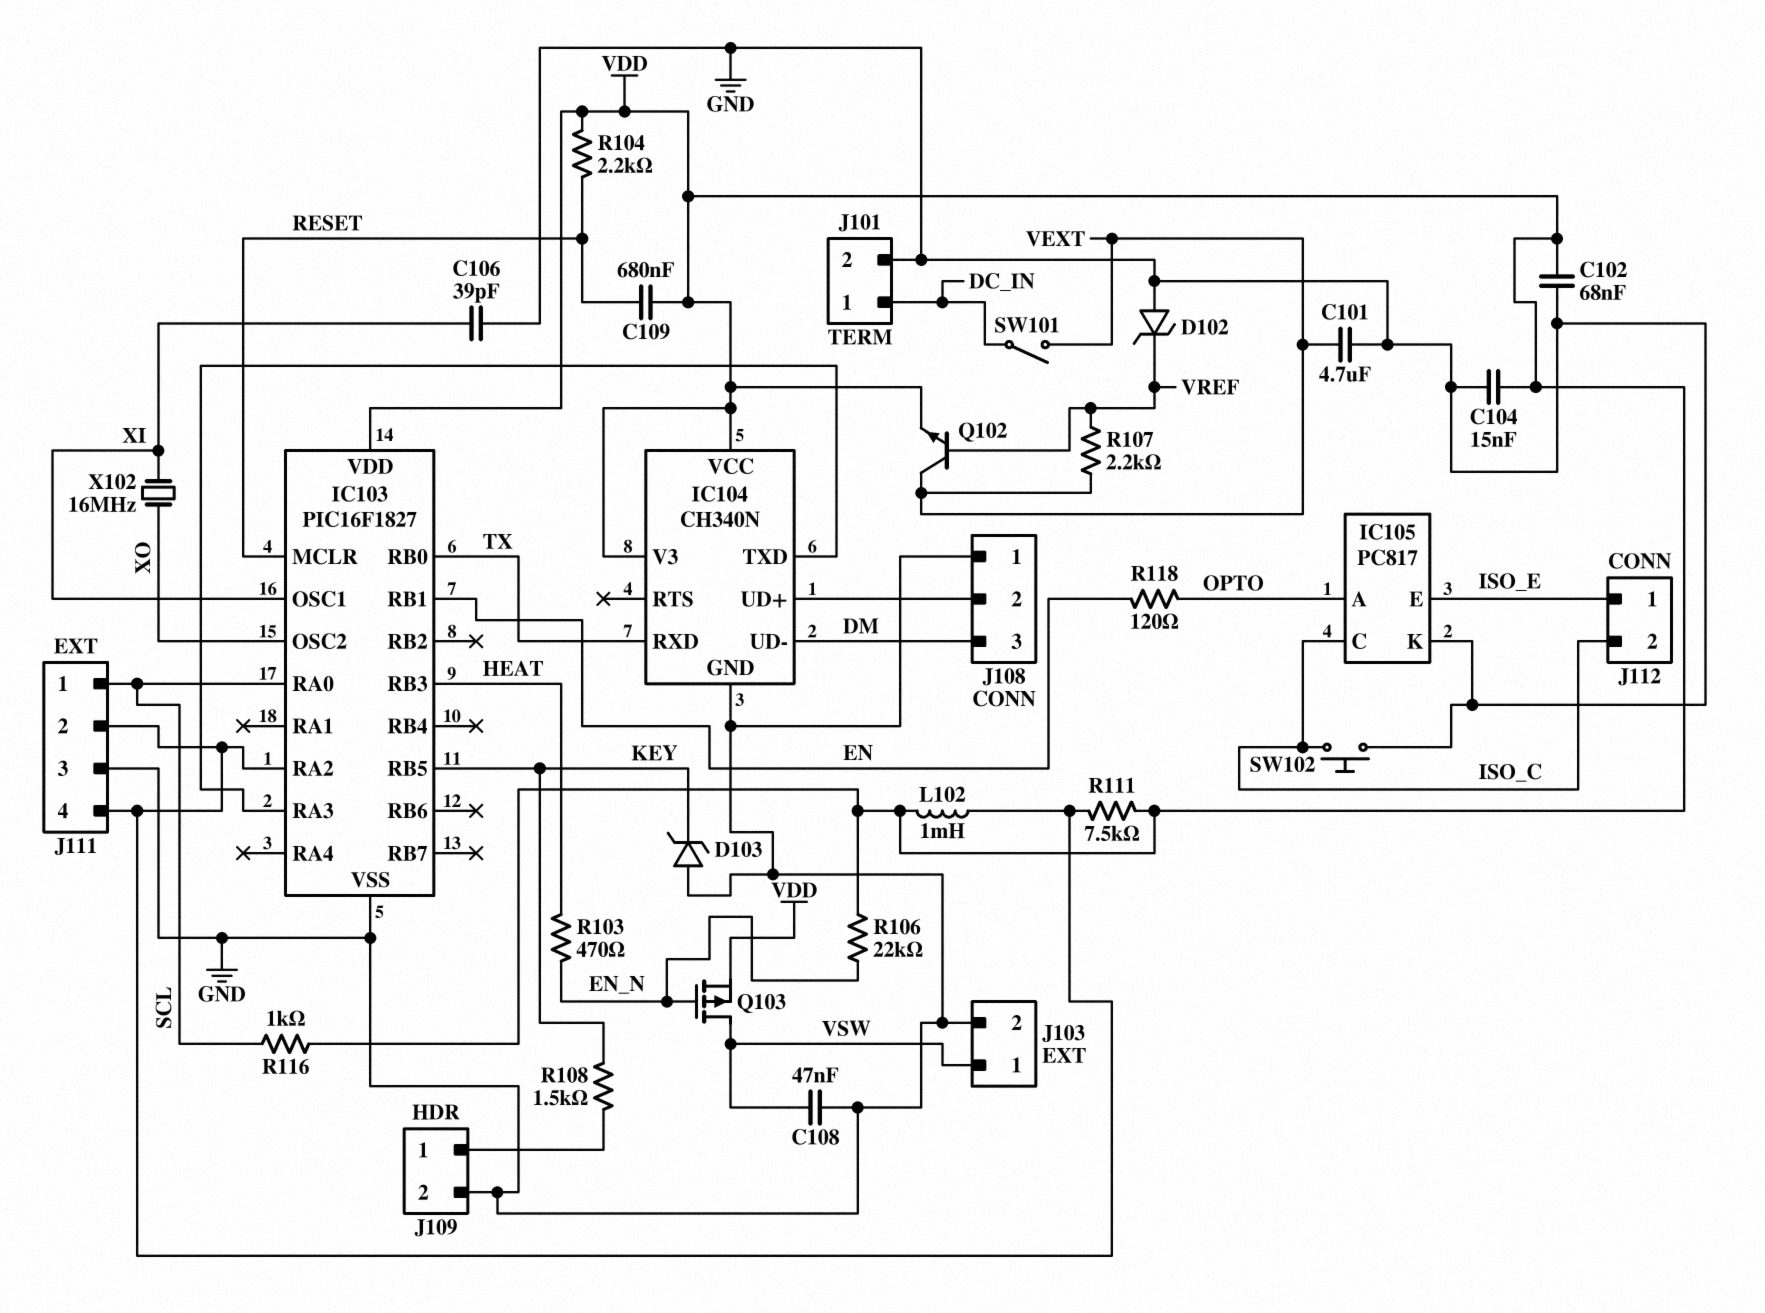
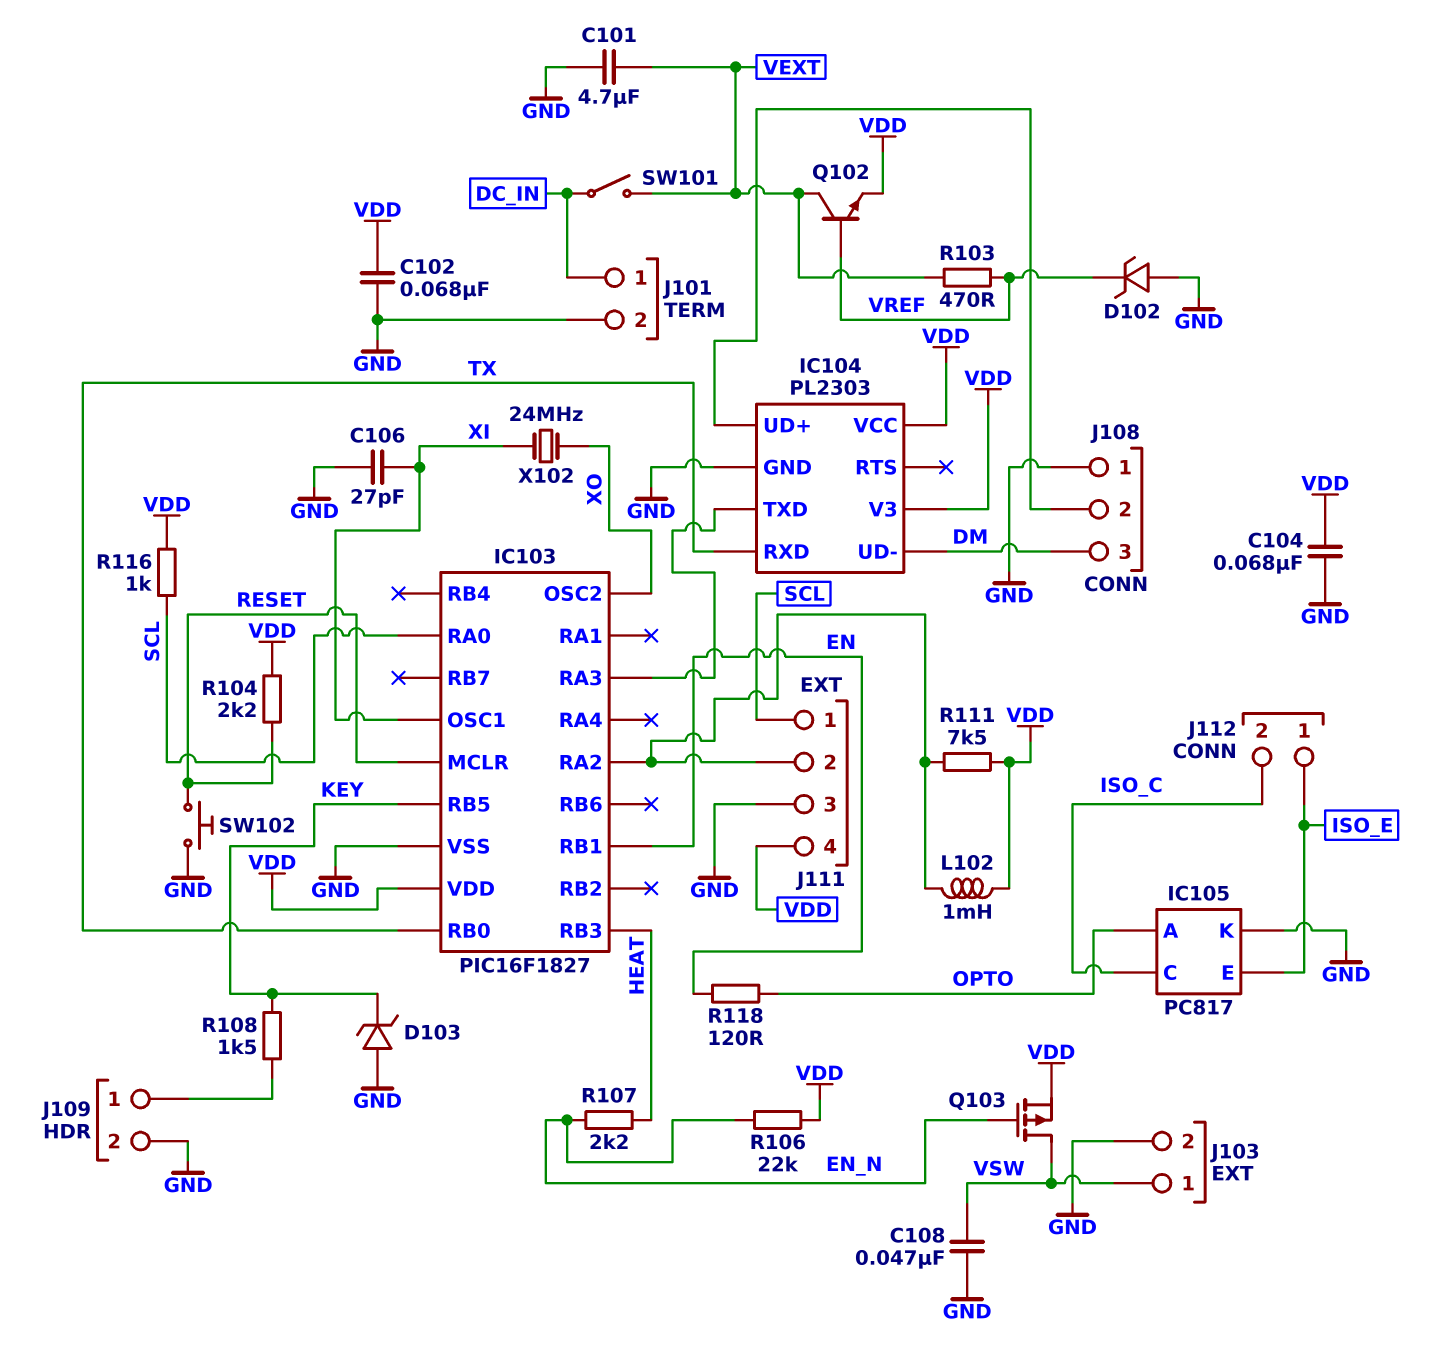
C104: 15nF (GND, VDD) -> 68nF (GND, VDD)
C106: 39pF (GND, XI) -> 27pF (GND, XI)
C109: 680nF (RESET, VDD) -> none
IC104: CH340N -> PL2303
J111 pin 4: IC103/RA2 -> VDD
R103: 470 (EN_N, HEAT) -> 470 (VEXT, VREF)
R107: 2.2k (VEXT, VREF) -> 2.2k (EN_N, HEAT)
SW102: button (GND, ISO_C) -> button (GND, RESET)
X102: 16MHz (XI, XO) -> 24MHz (XI, XO)

